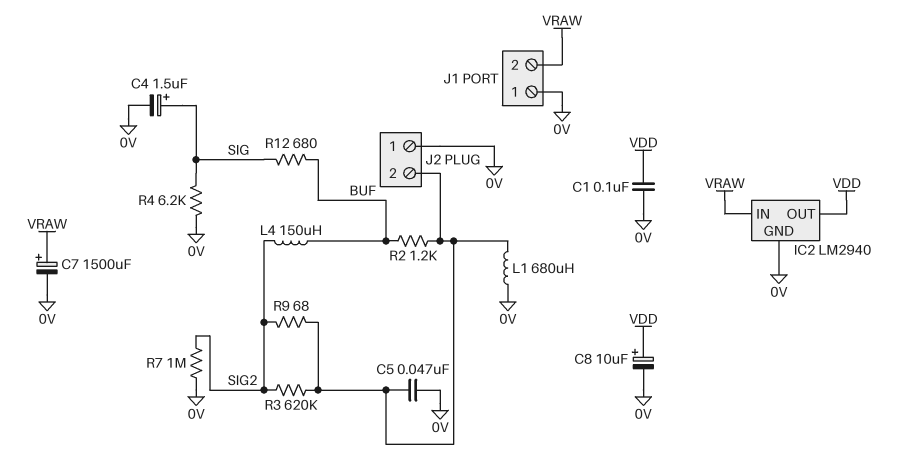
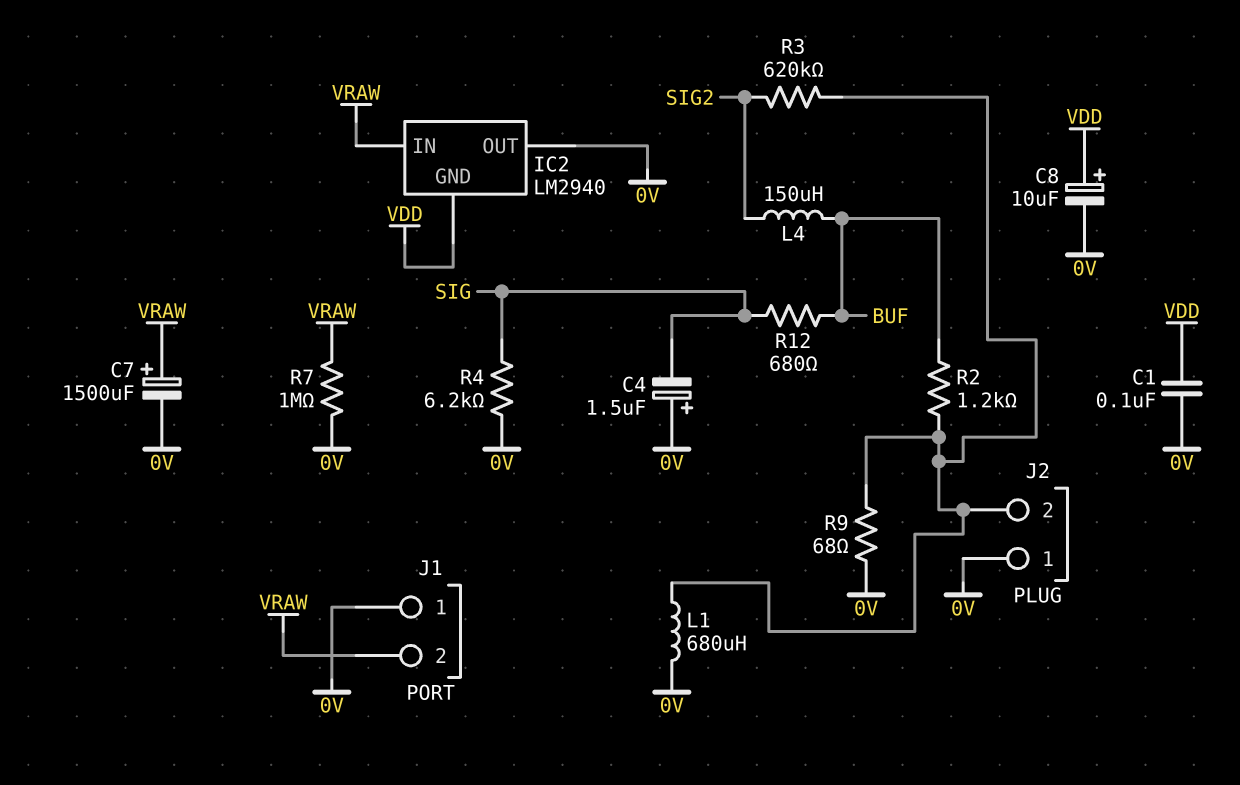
C4: 1.5uF (plus SIG, minus 0V) -> 1.5uF (plus 0V, minus SIG)
C5: 47nF (0V, J2/2) -> none
IC2 pin GND: 0V -> VDD
IC2 pin OUT: VDD -> 0V
R7: 1M (0V, SIG2) -> 1M (0V, VRAW)
R9: 68 (J2/2, SIG2) -> 68 (0V, J2/2)

